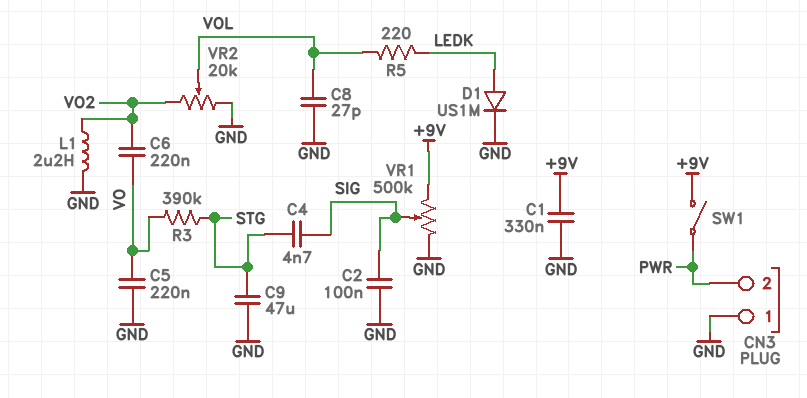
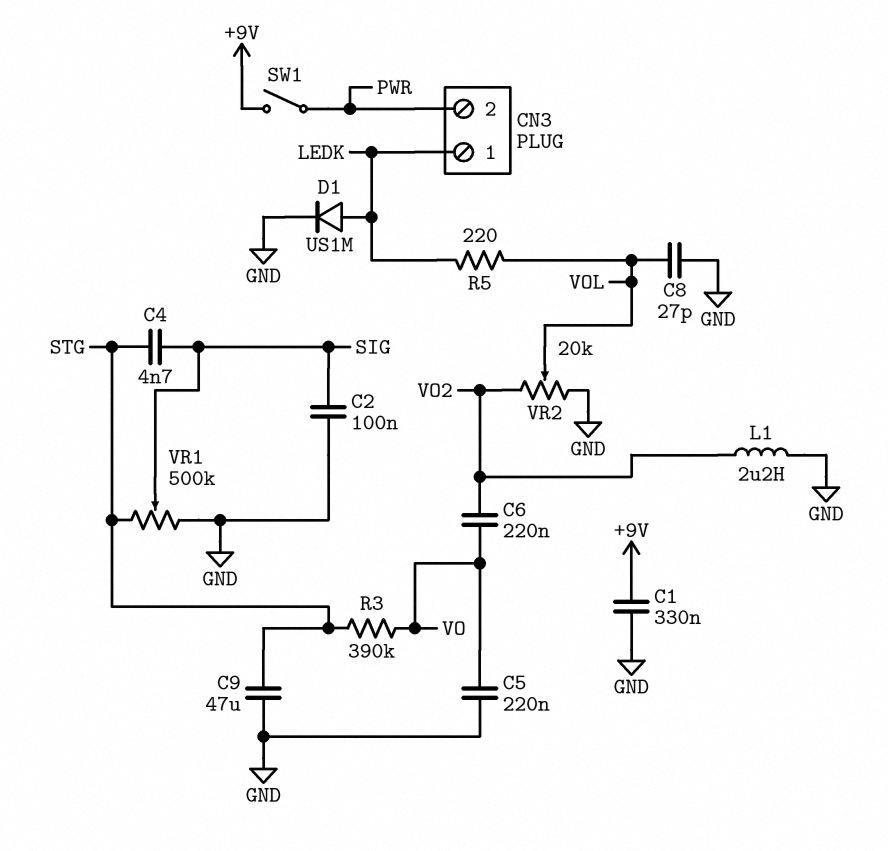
CN3 pin 1: GND -> LEDK
VR1: 500k (+9V, GND, wiper SIG) -> 500k (GND, STG, wiper SIG)

